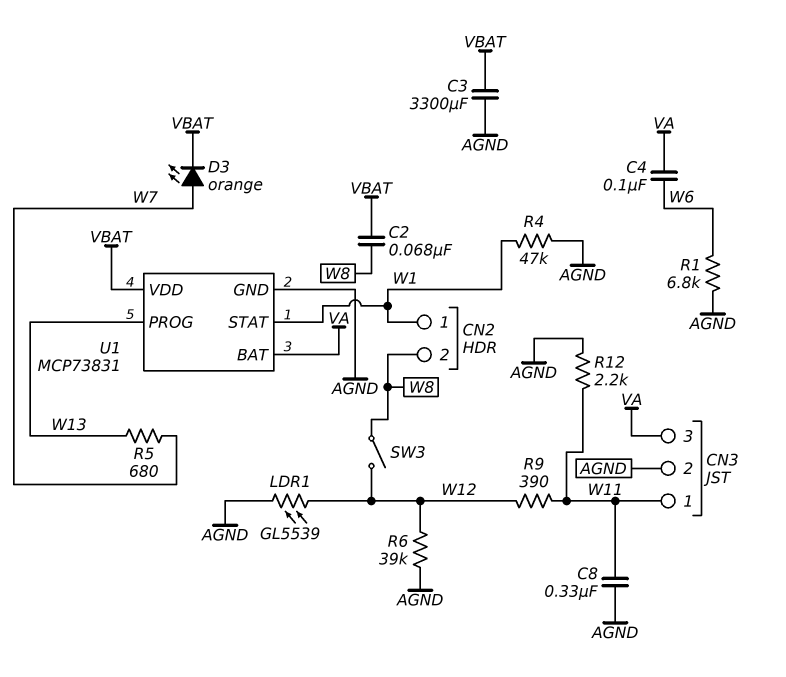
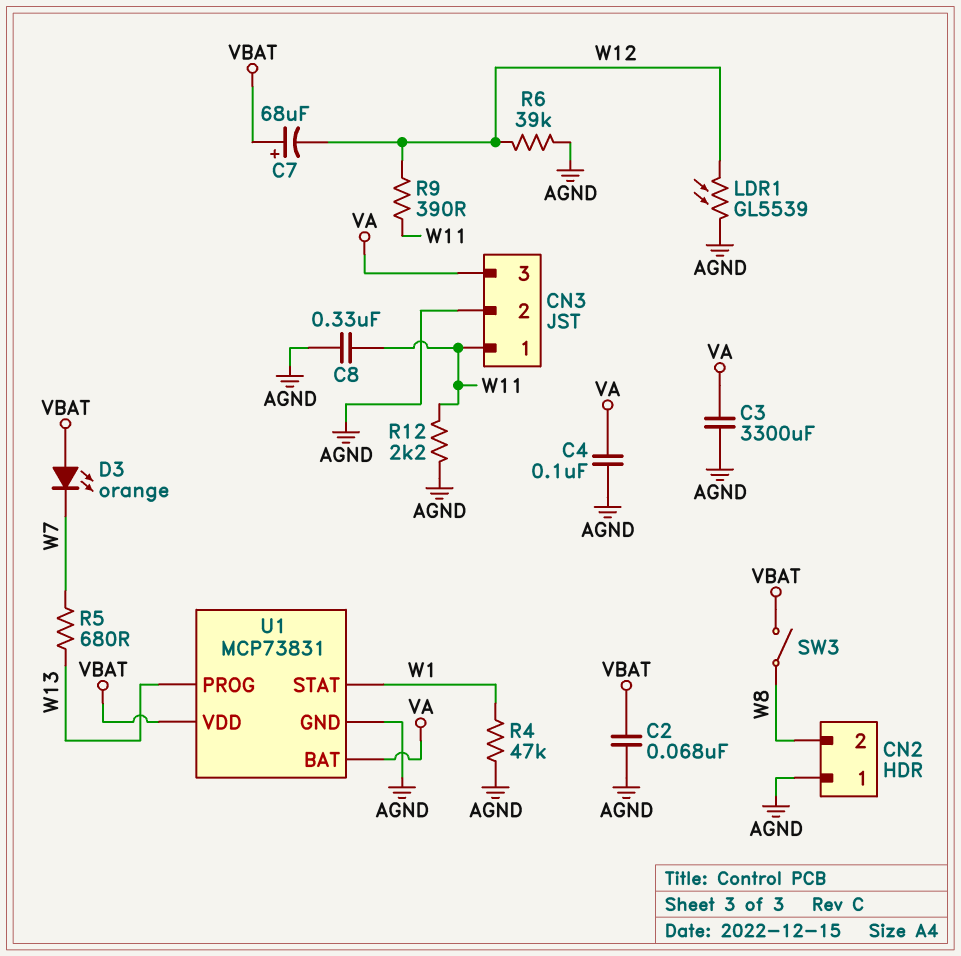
C2: 68nF (VBAT, W8) -> 68nF (AGND, VBAT)
C3: 3300uF (AGND, VBAT) -> 3300uF (AGND, VA)
C4: 100nF (VA, W6) -> 100nF (AGND, VA)
C7: none -> 68uF (plus VBAT, minus W12)
CN2 pin 1: W1 -> AGND
D3: LED orange (A W7, K VBAT) -> LED orange (A VBAT, K W7)
R1: 6.8k (AGND, W6) -> none
SW3: switch (W8, W12) -> switch (VBAT, W8)

